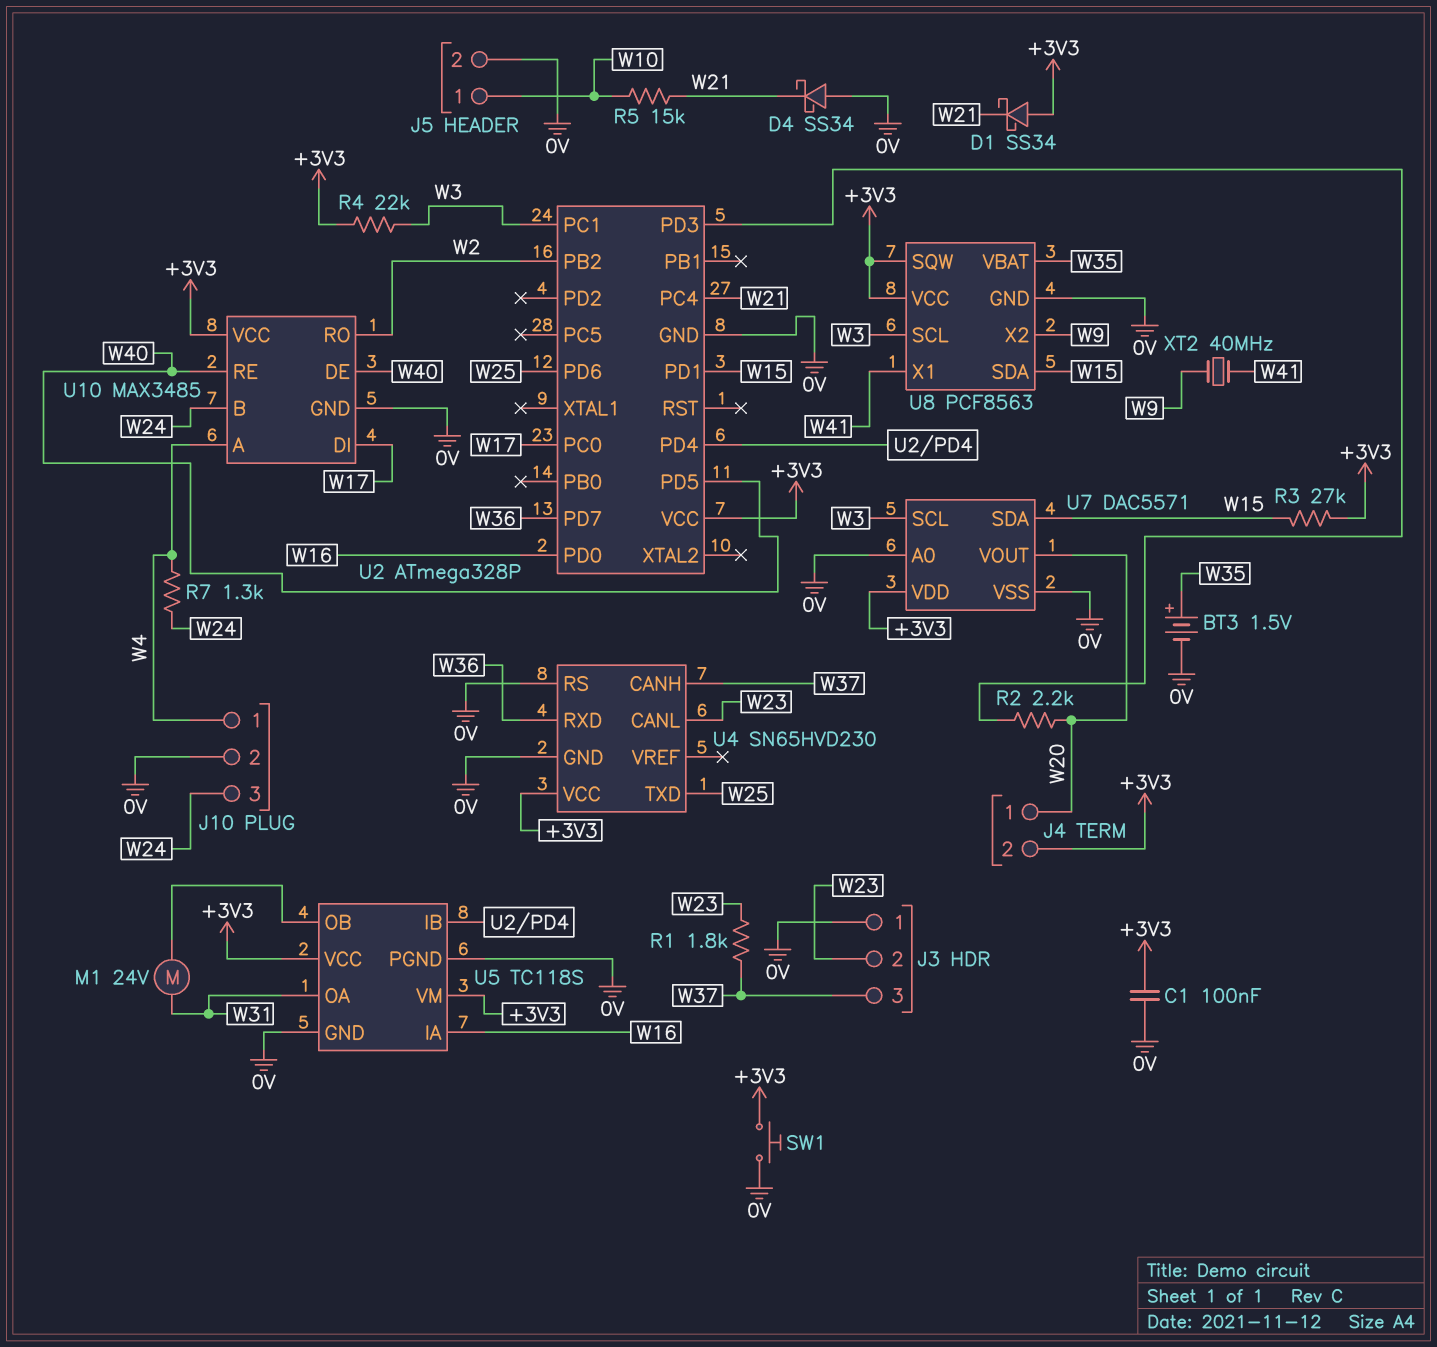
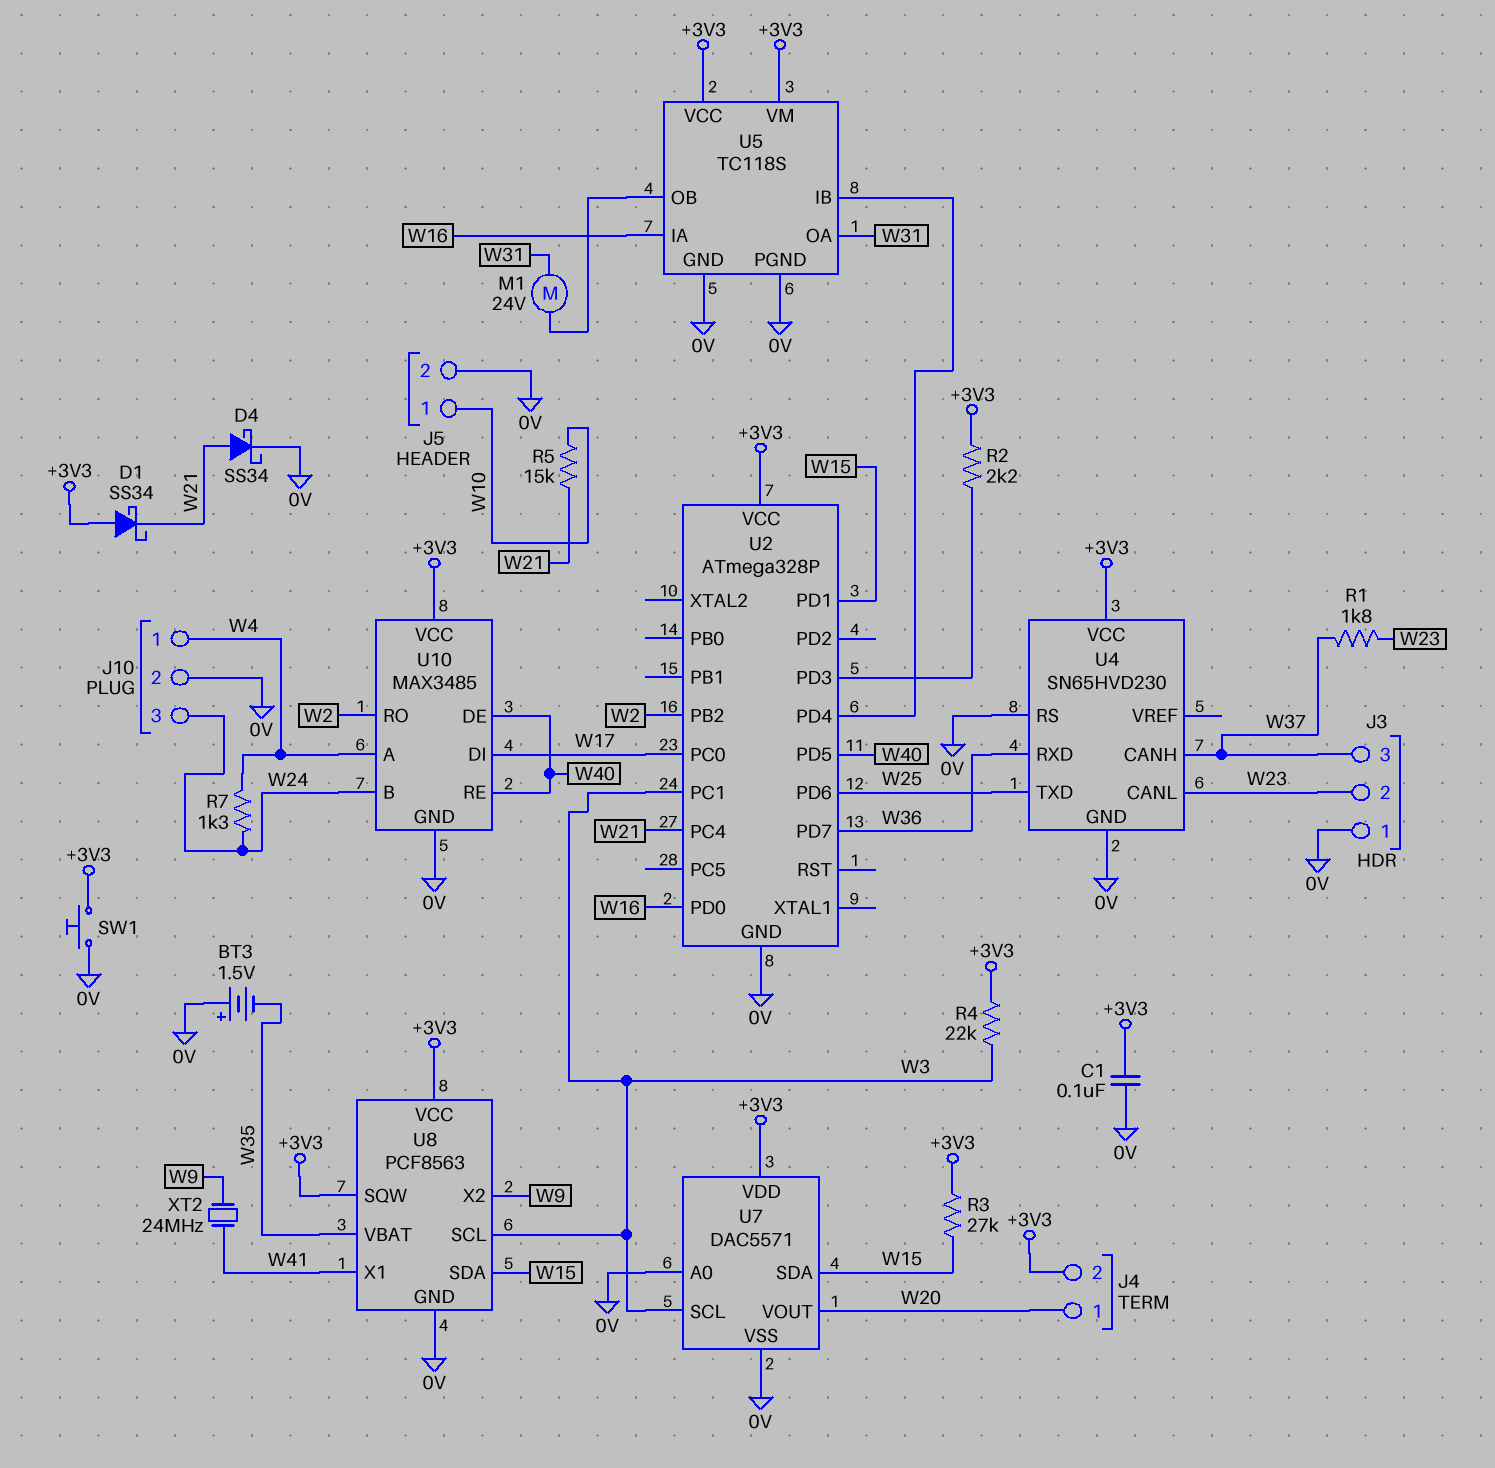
BT3: 1.5V (plus W35, minus 0V) -> 1.5V (plus 0V, minus W35)
D4: schottky SS34 (A 0V, K W21) -> schottky SS34 (A W21, K 0V)
R2: 2.2k (U2/PD3, W20) -> 2.2k (+3V3, U2/PD3)
XT2: 40MHz (W9, W41) -> 24MHz (W9, W41)

